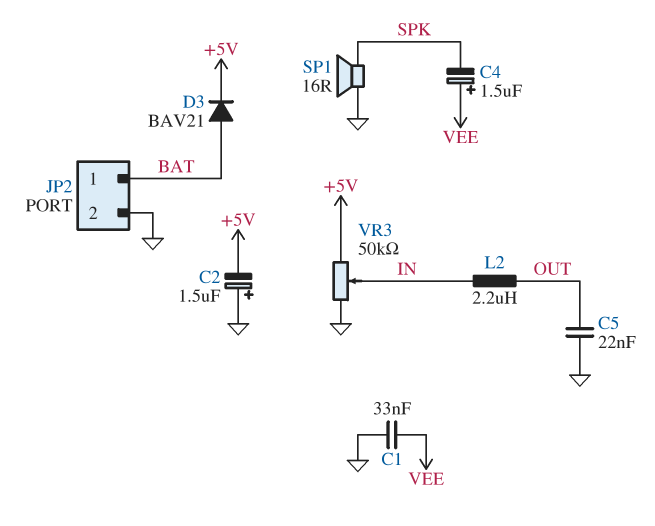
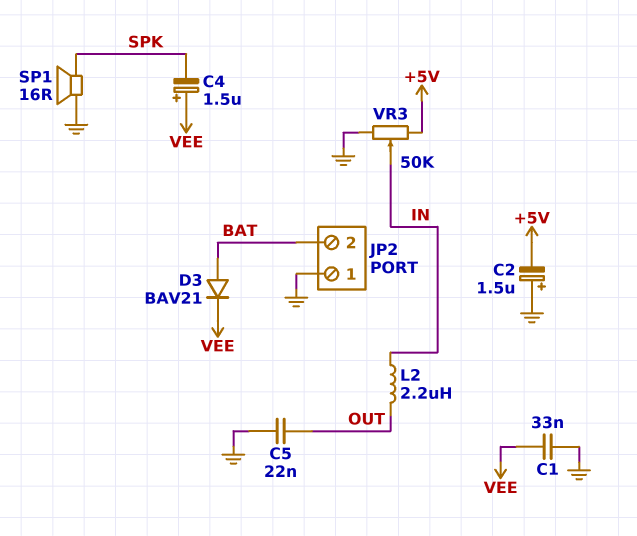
D3: diode BAV21 (A BAT, K +5V) -> diode BAV21 (A BAT, K VEE)
JP2 pin 1: BAT -> GND
JP2 pin 2: GND -> BAT

